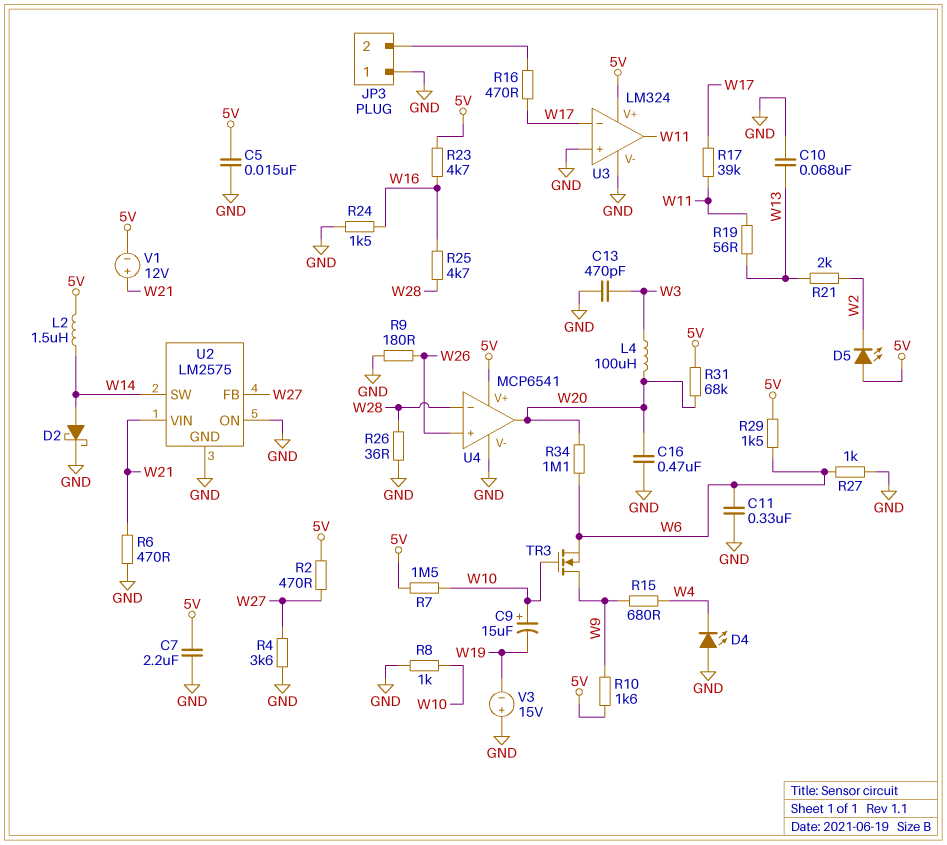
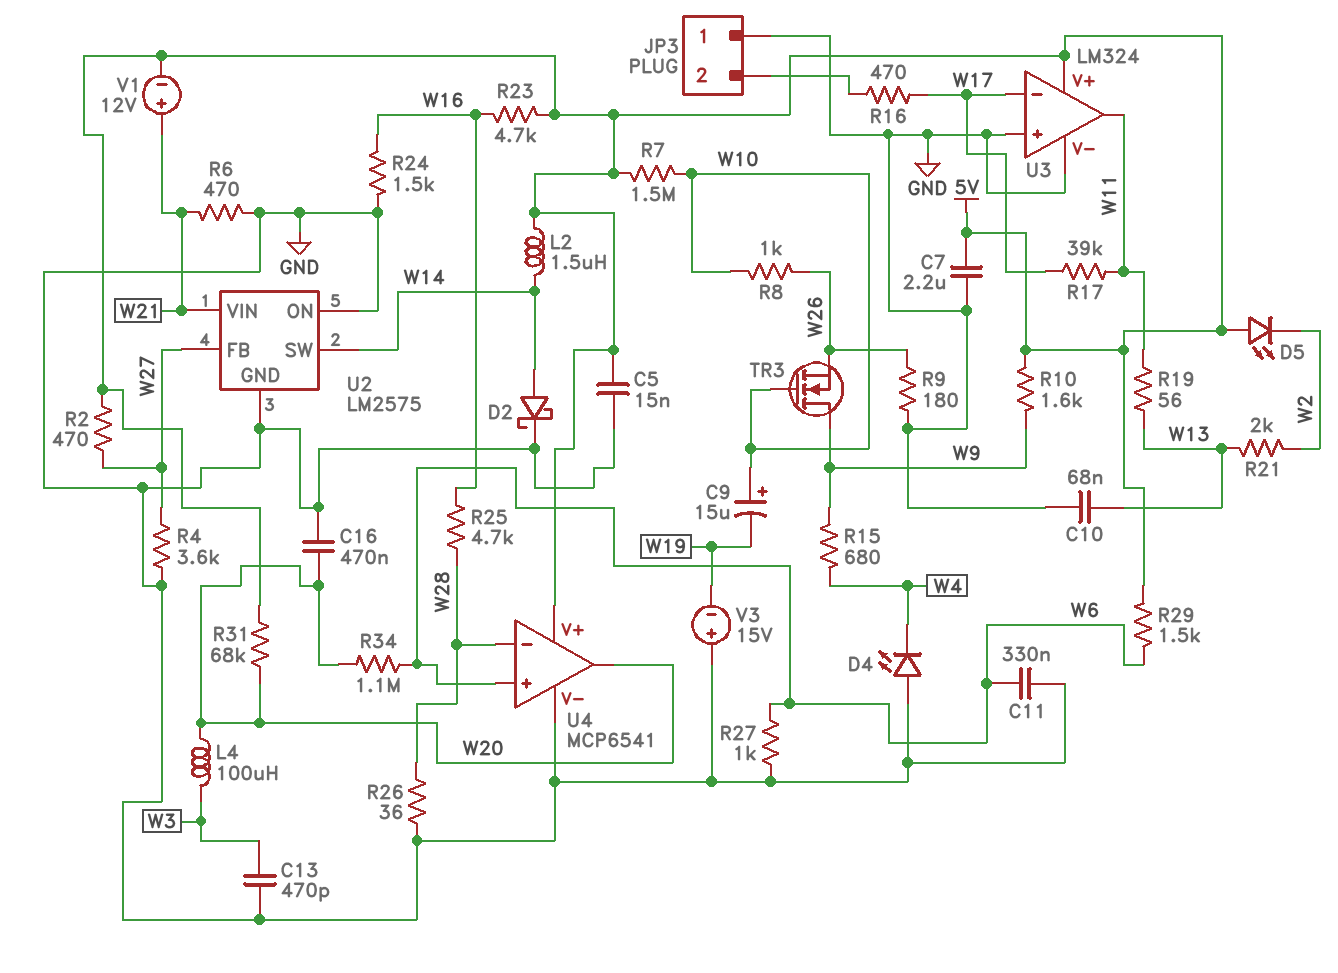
R8: 1k (GND, W10) -> 1k (W10, W26)
TR3: NMOS (G W10, D W9, S W6) -> NMOS (G W10, D W9, S W26)
U4 pin in+: W26 -> W6

